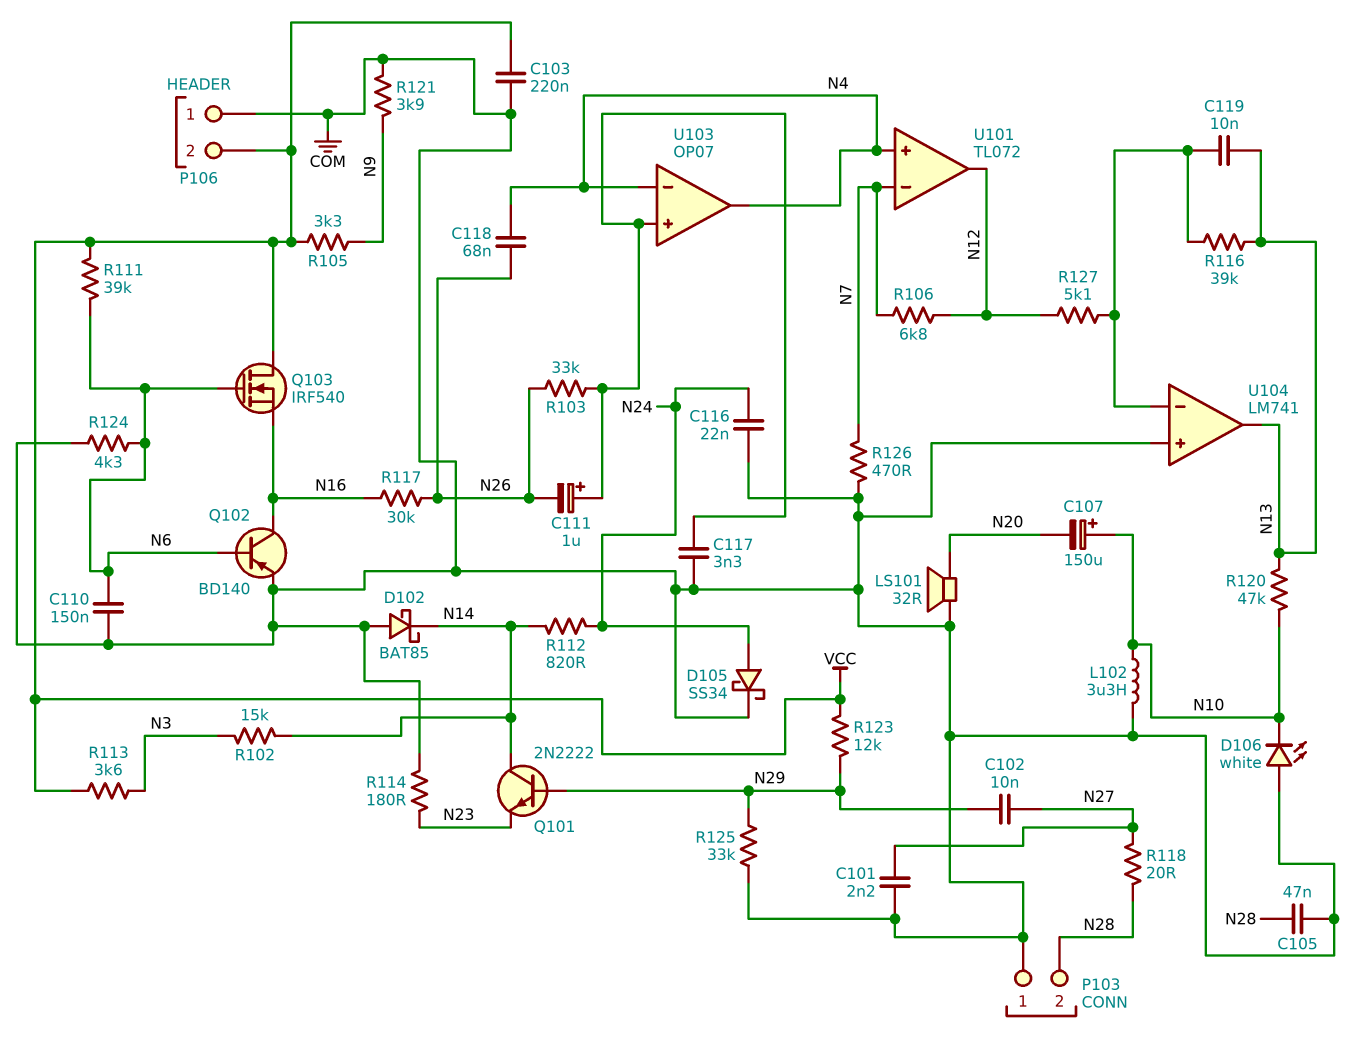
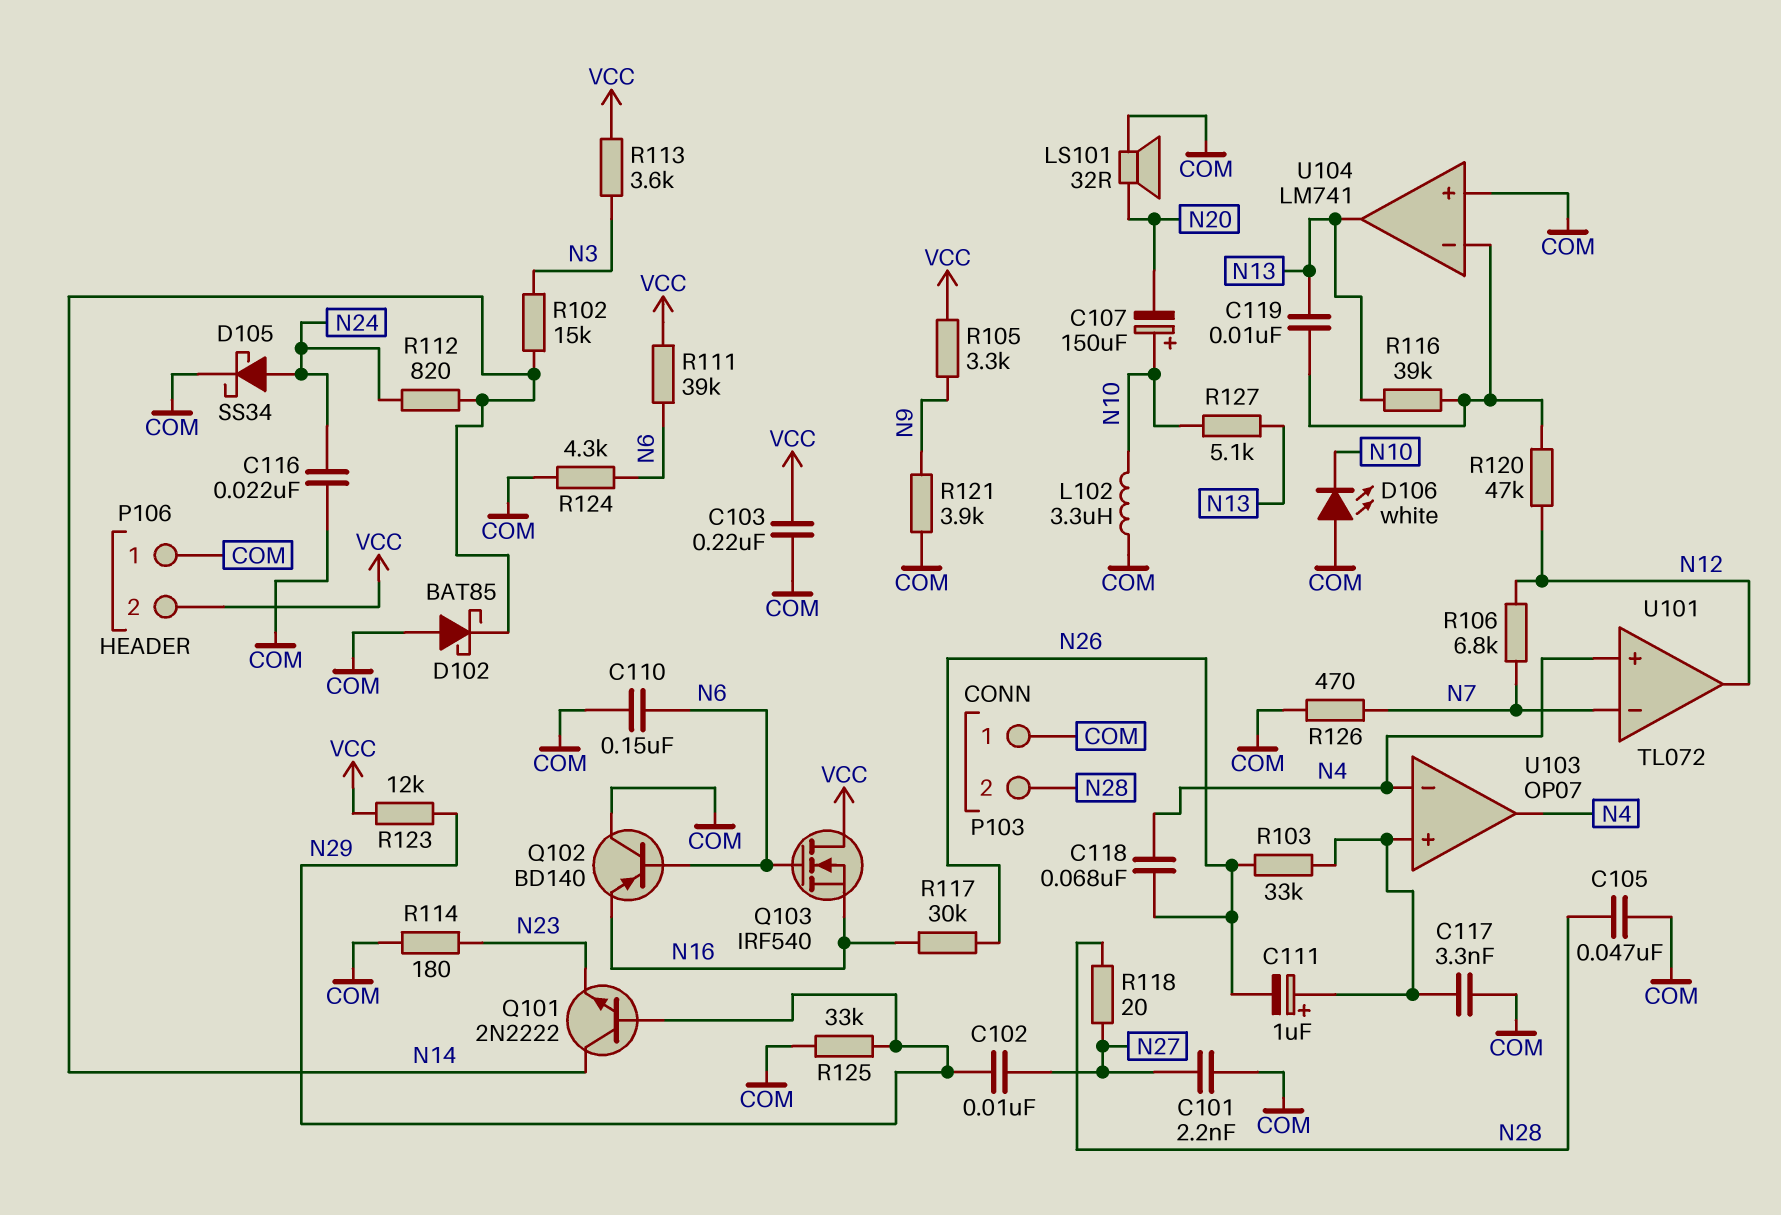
Q102: PNP BD140 (B N6, C N16, E COM) -> PNP BD140 (B N6, C COM, E N16)
R120: 47k (N10, N13) -> 47k (N12, U104/in-)
R127: 5.1k (N12, U104/in-) -> 5.1k (N10, N13)

